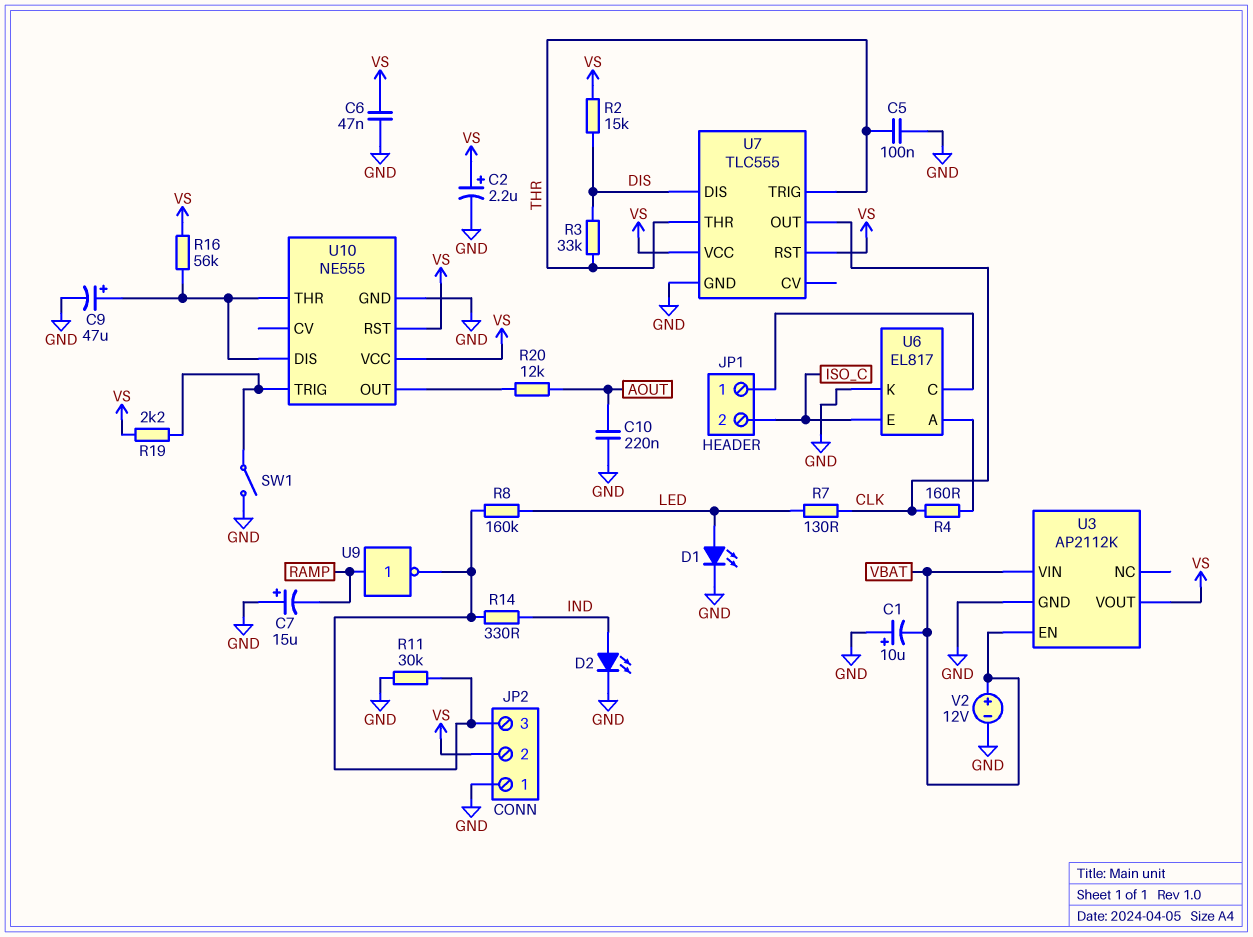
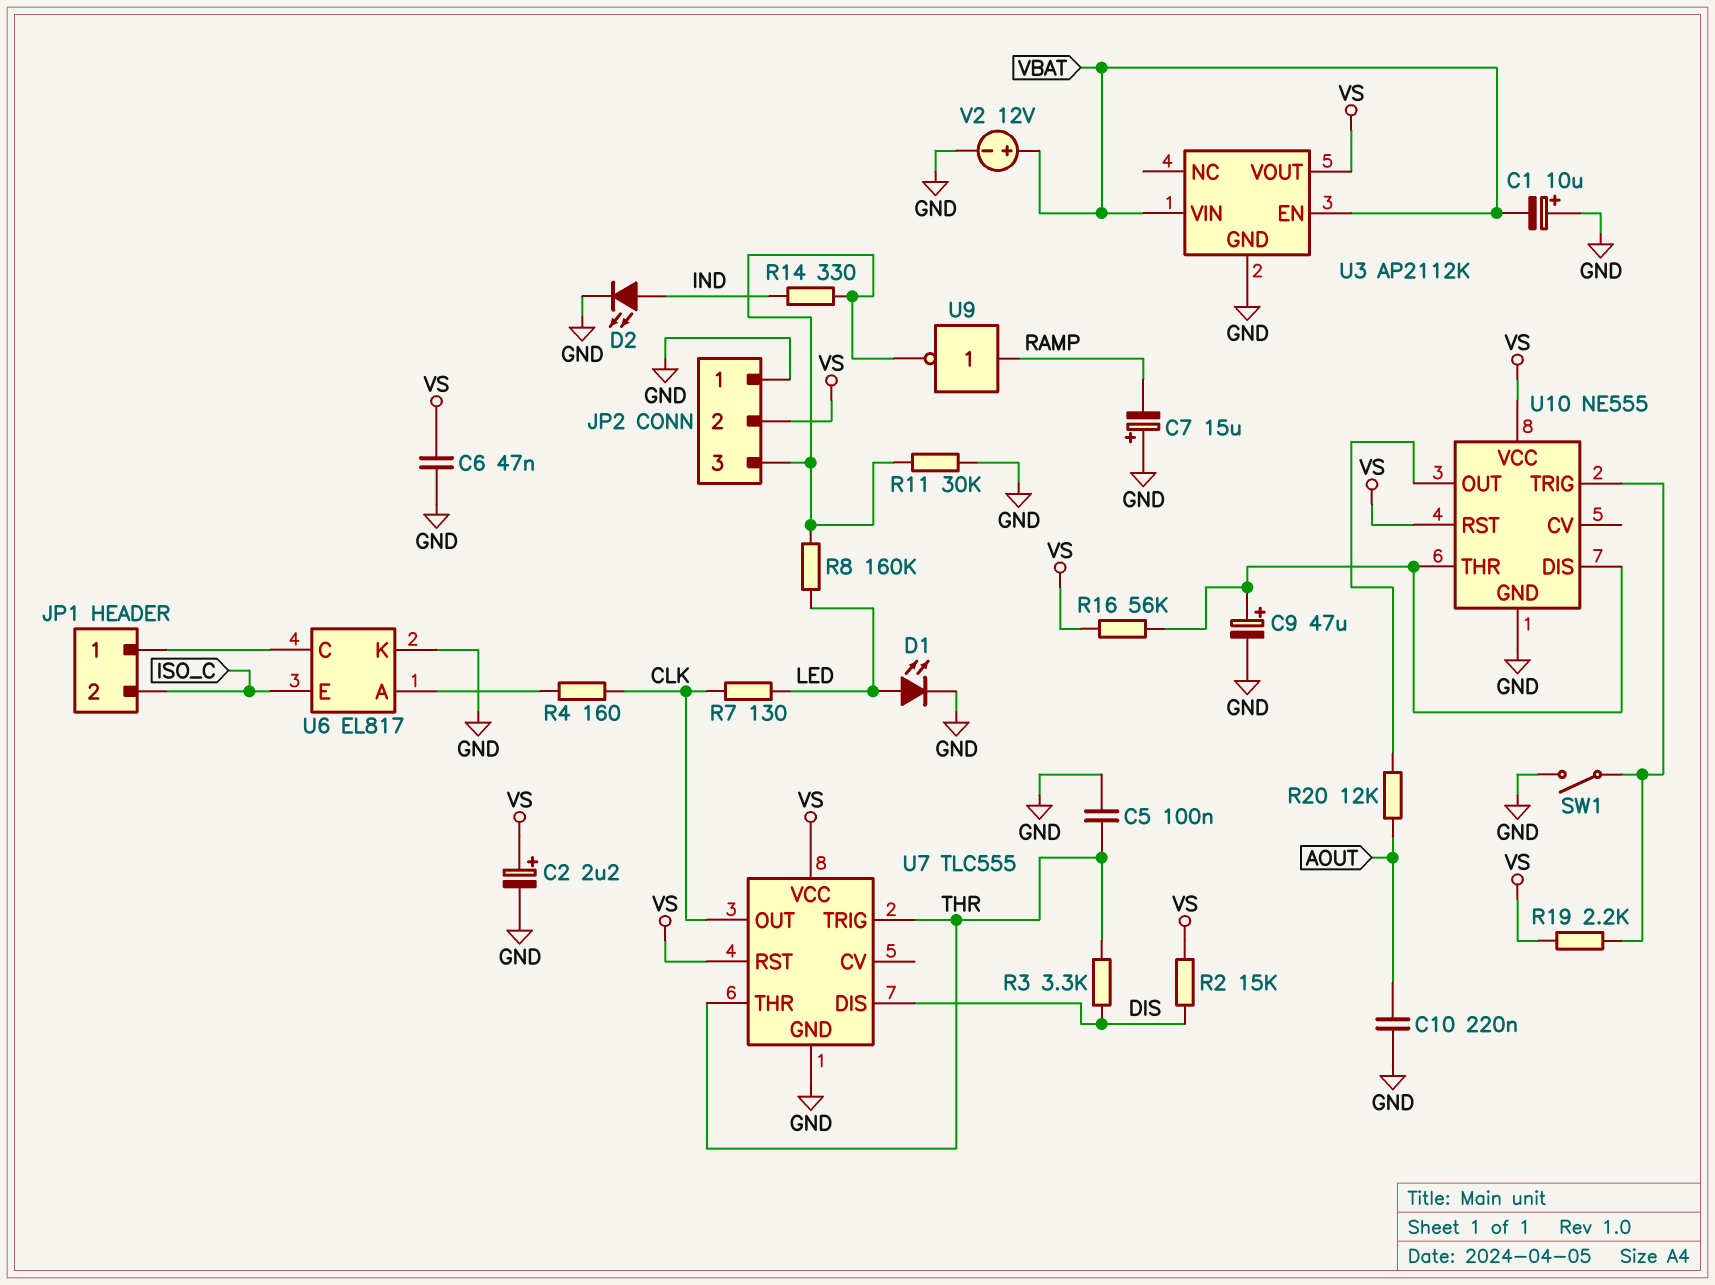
R3: 33k (DIS, THR) -> 3.3k (DIS, THR)

